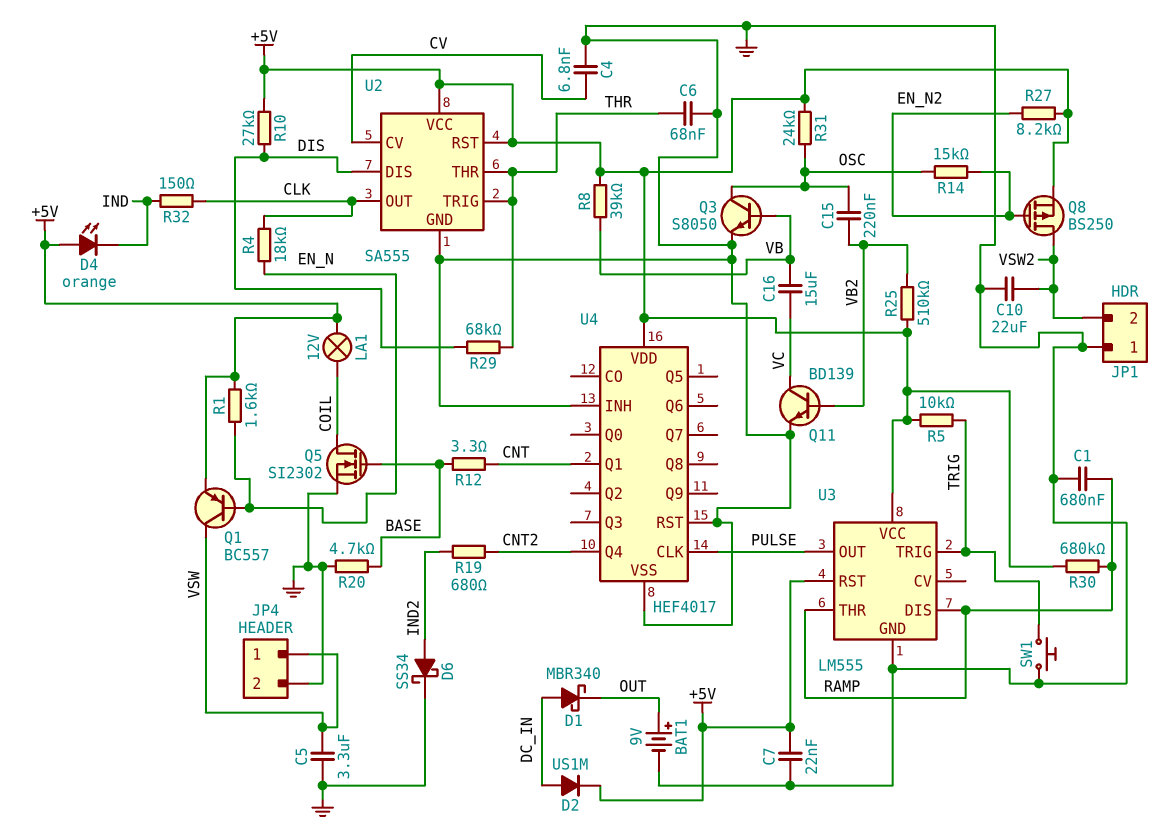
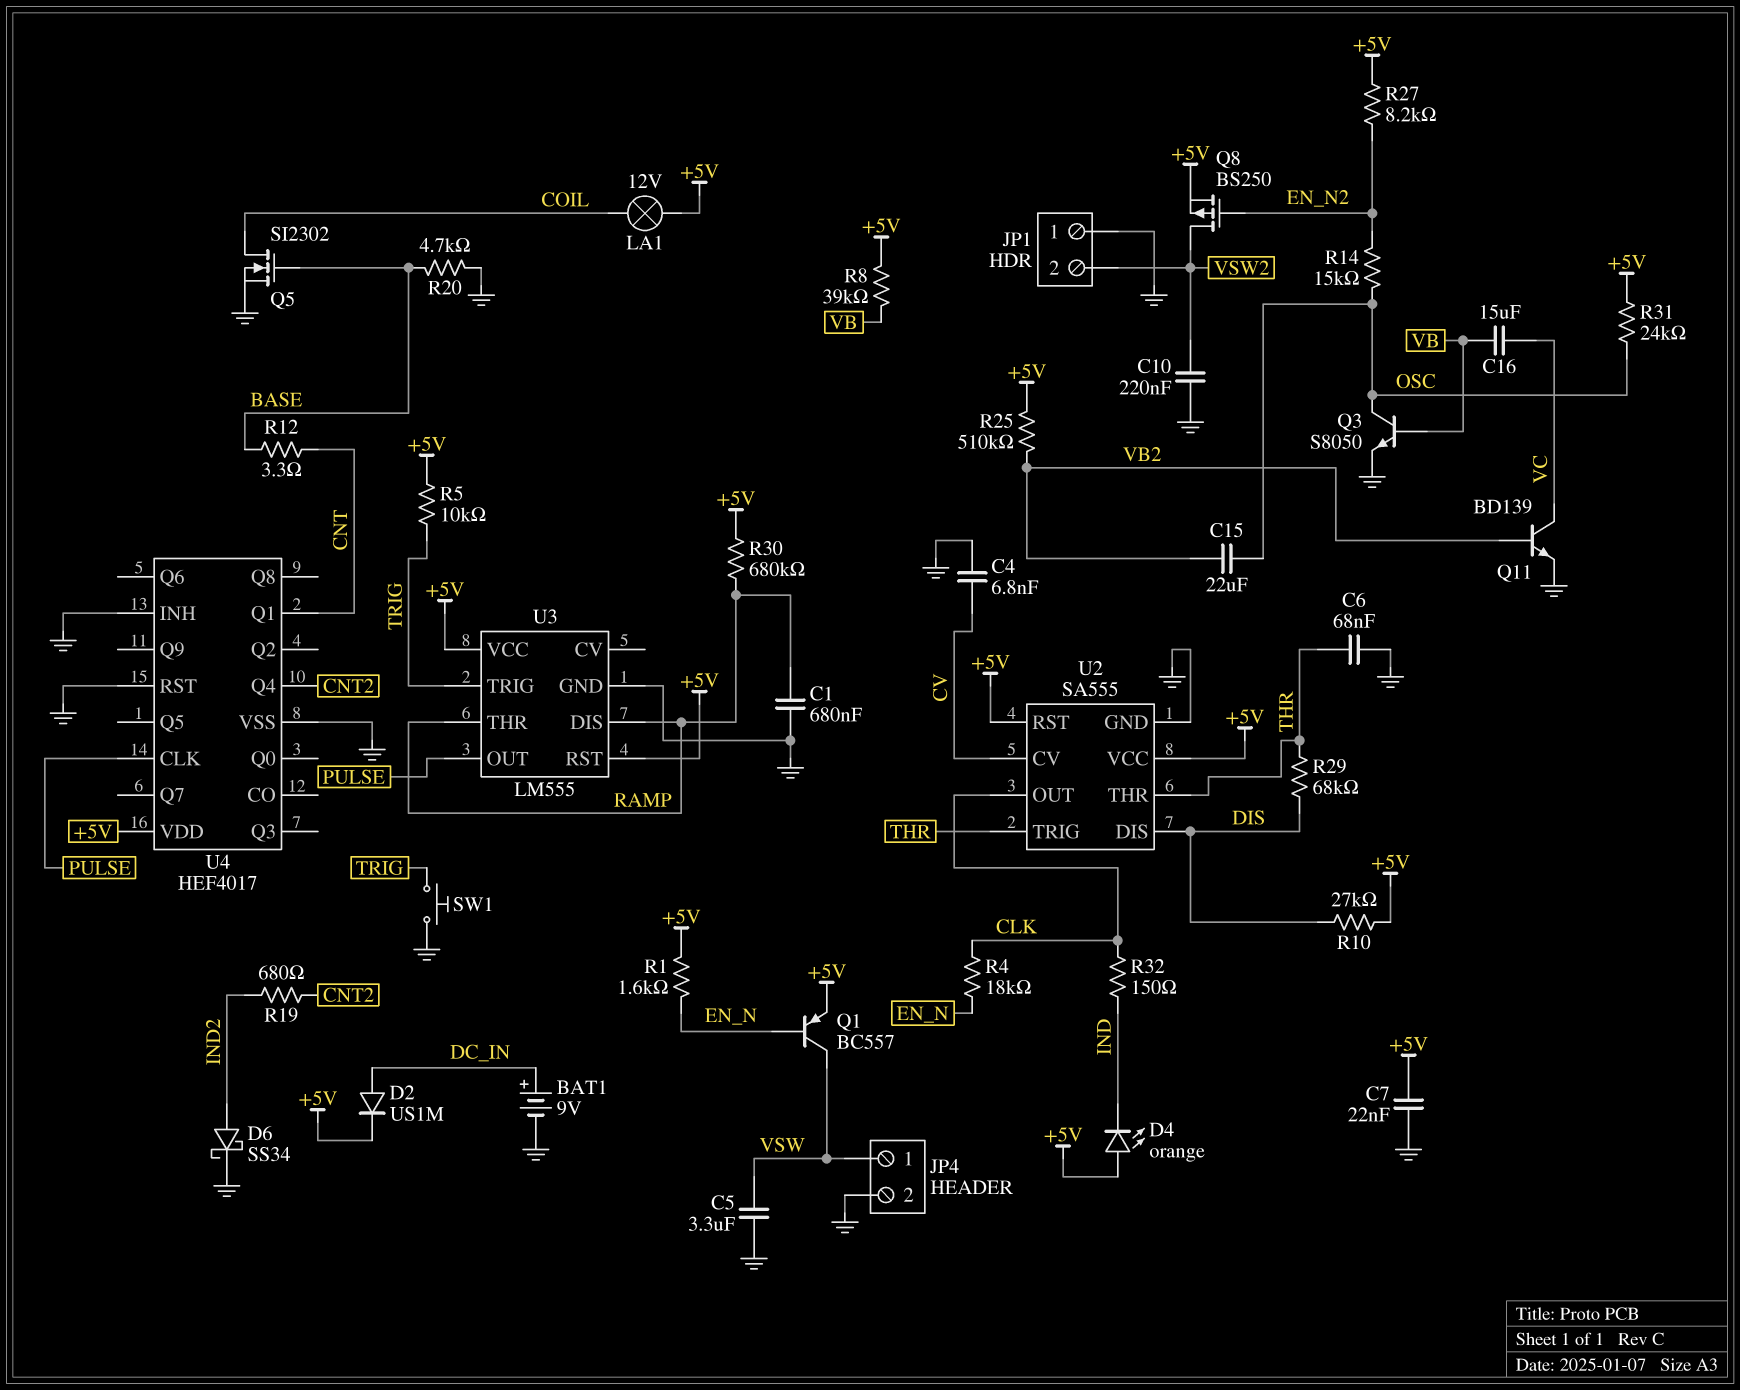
BAT1: 9V (plus OUT, minus GND) -> 9V (plus DC_IN, minus GND)
C10: 22uF (GND, VSW2) -> 220nF (GND, VSW2)
C15: 220nF (OSC, VB2) -> 22uF (OSC, VB2)
D1: schottky MBR340 (A DC_IN, K OUT) -> none

